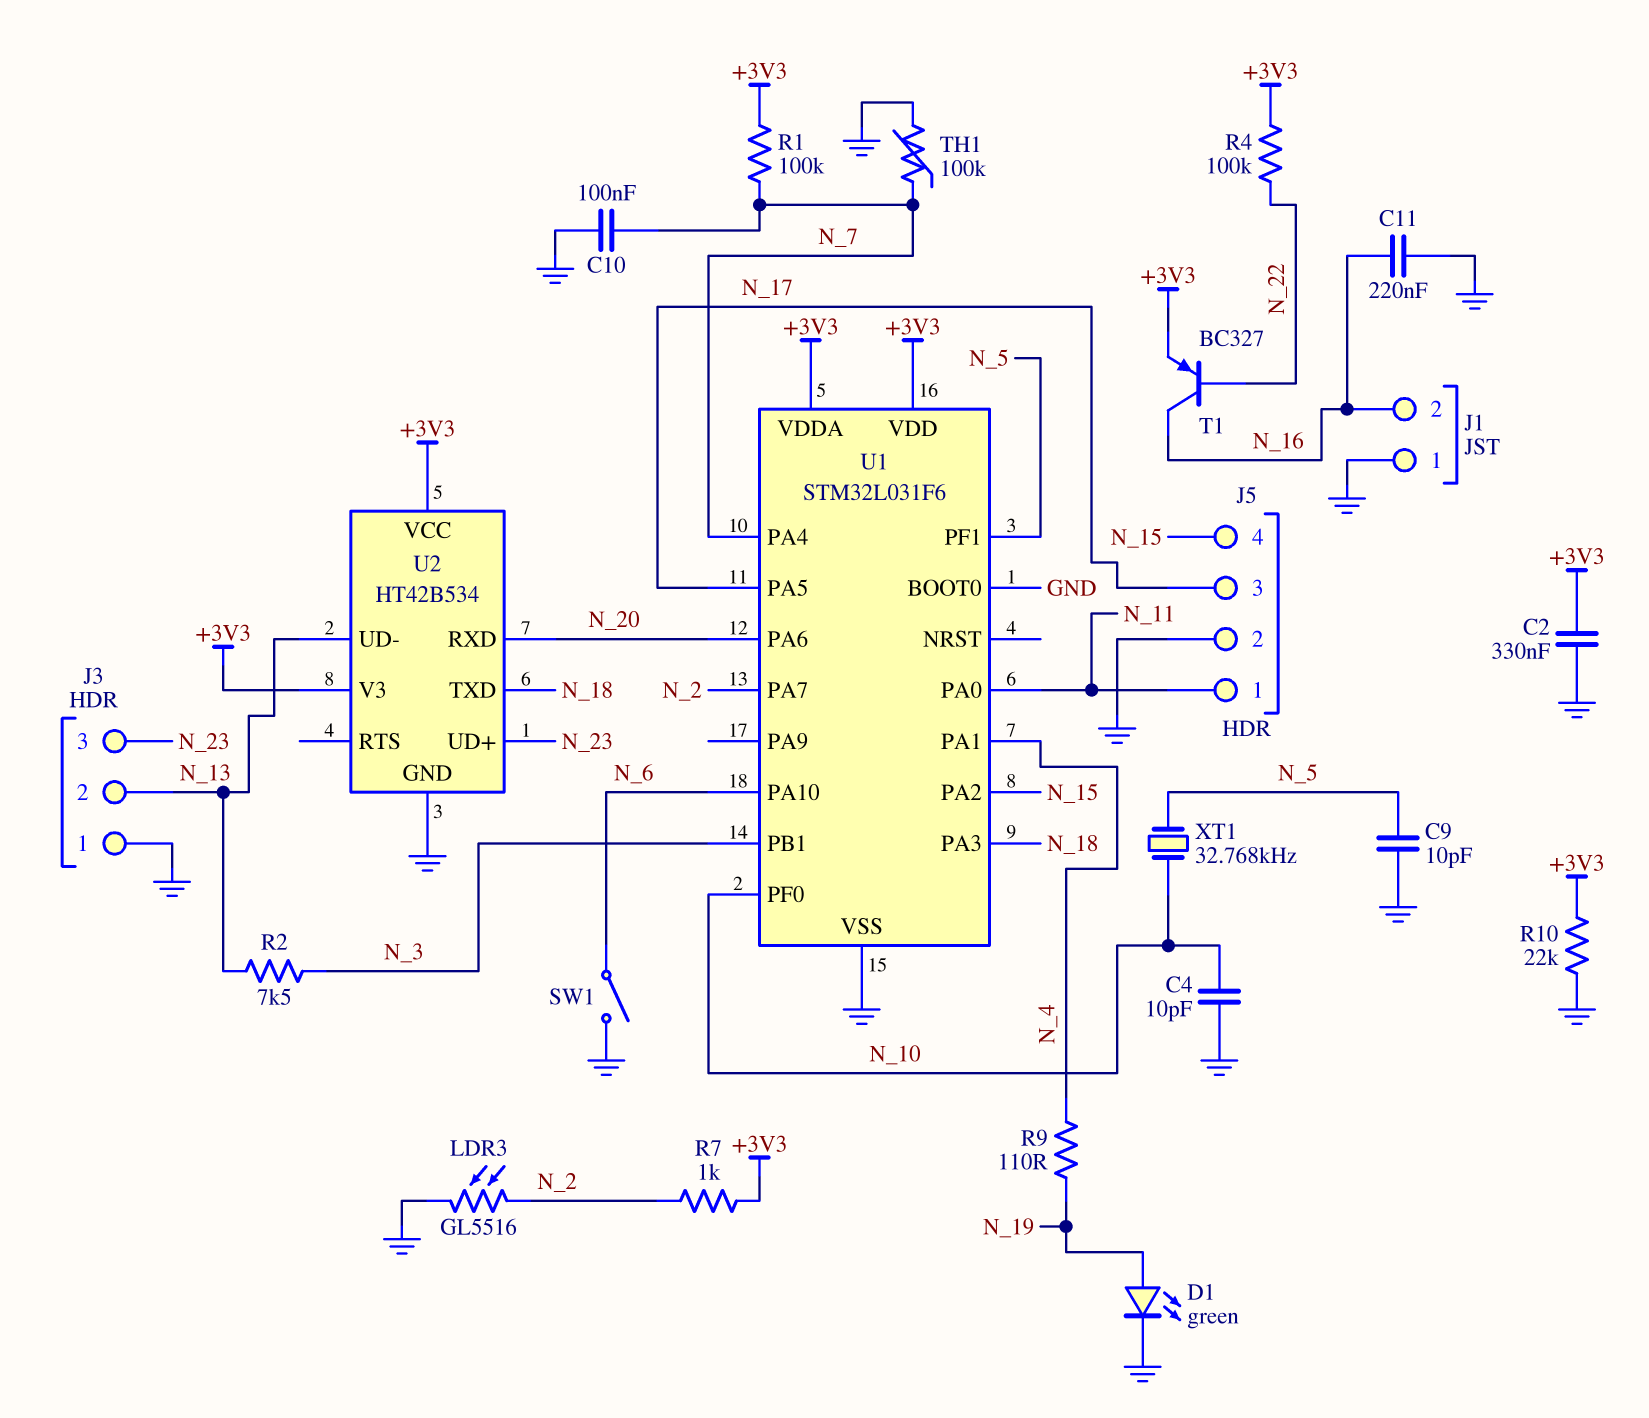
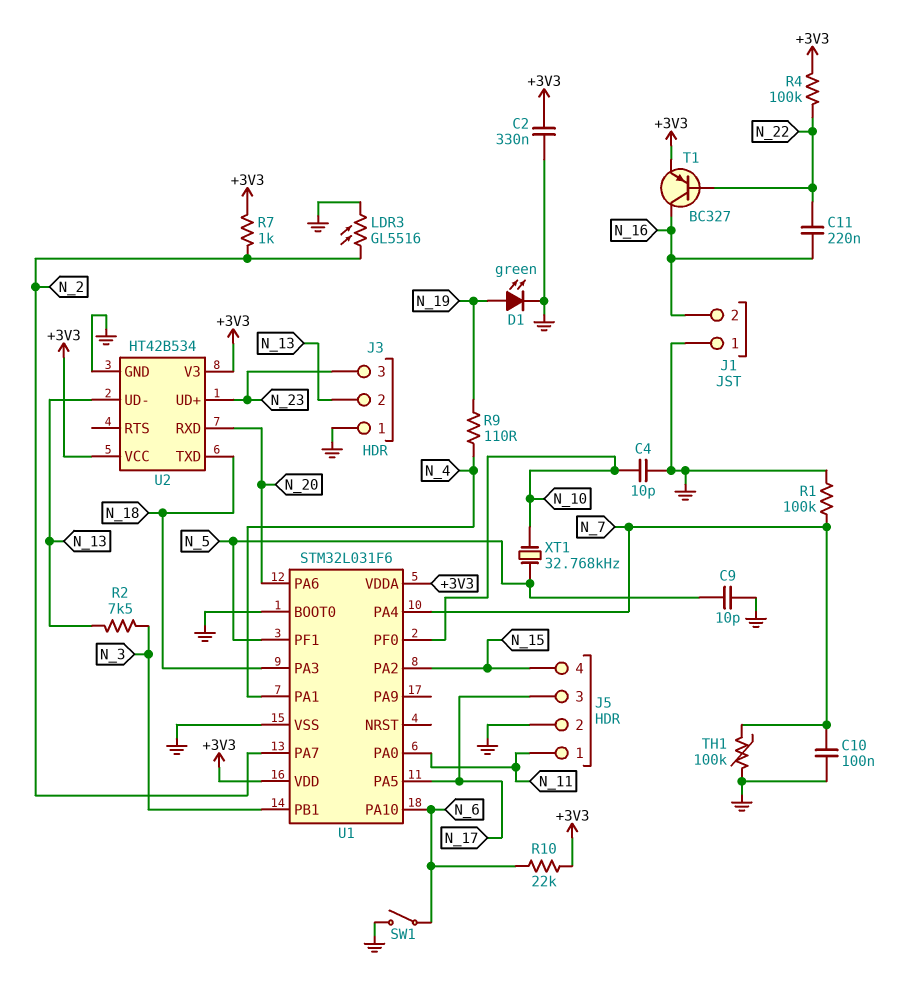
C11: 220nF (GND, N_16) -> 220nF (N_16, N_22)
R1: 100k (+3V3, N_7) -> 100k (GND, N_7)
R10: 22k (+3V3, GND) -> 22k (+3V3, N_6)

